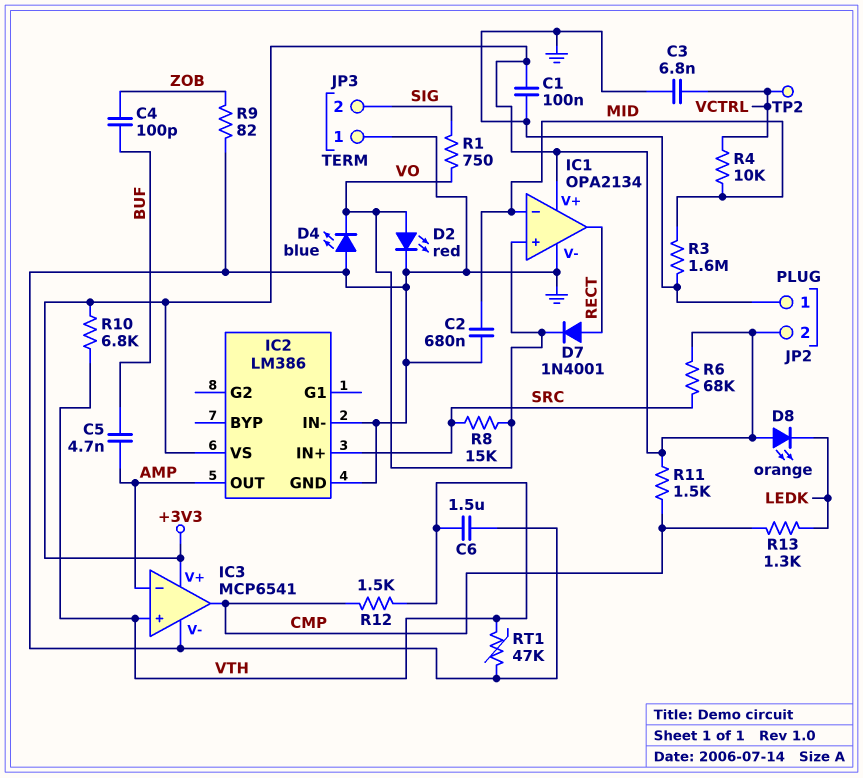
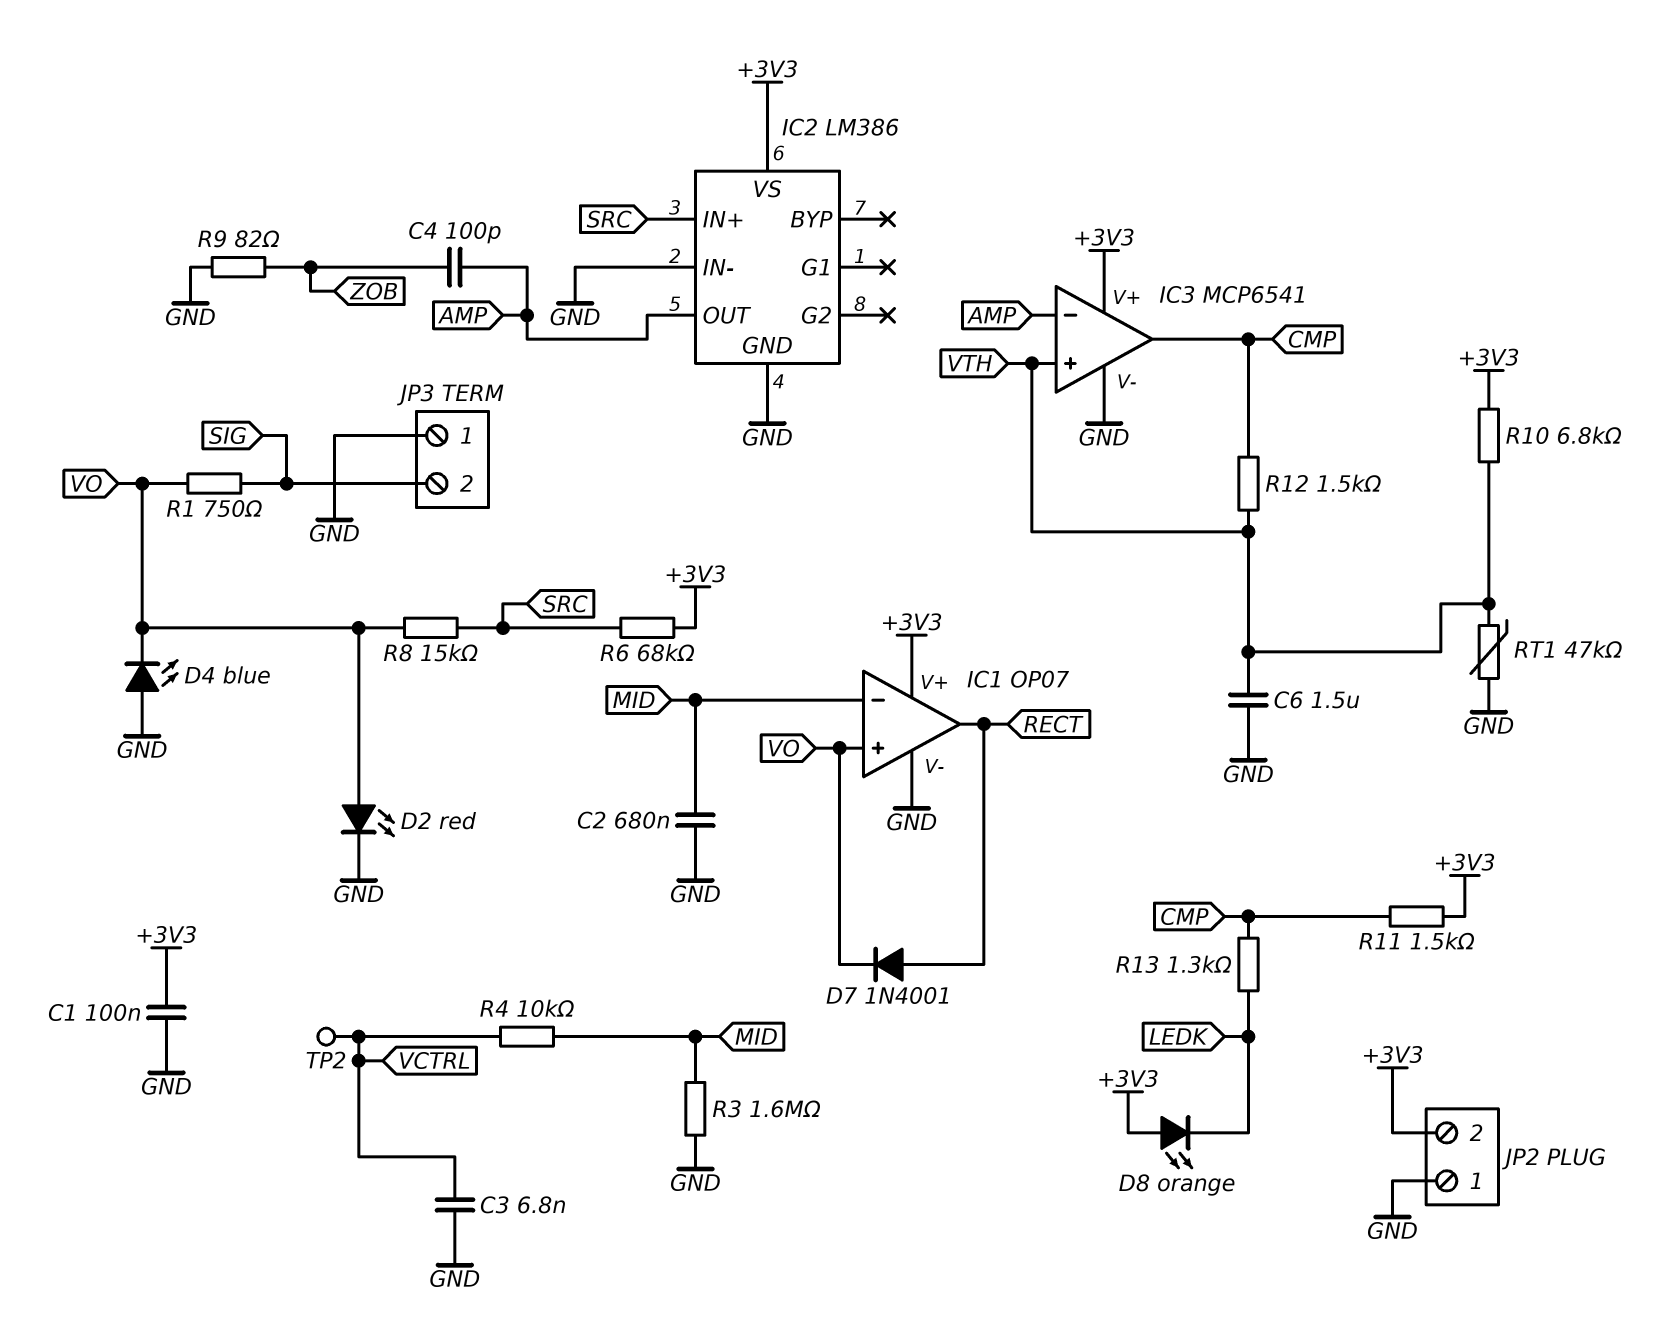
C4: 100pF (BUF, ZOB) -> 100pF (AMP, ZOB)
C5: 4.7nF (AMP, BUF) -> none
IC1: OPA2134 -> OP07

